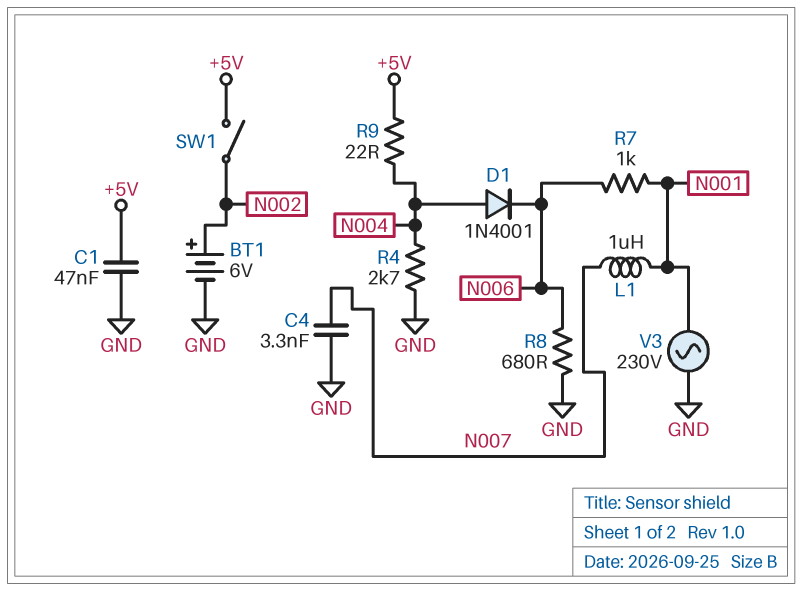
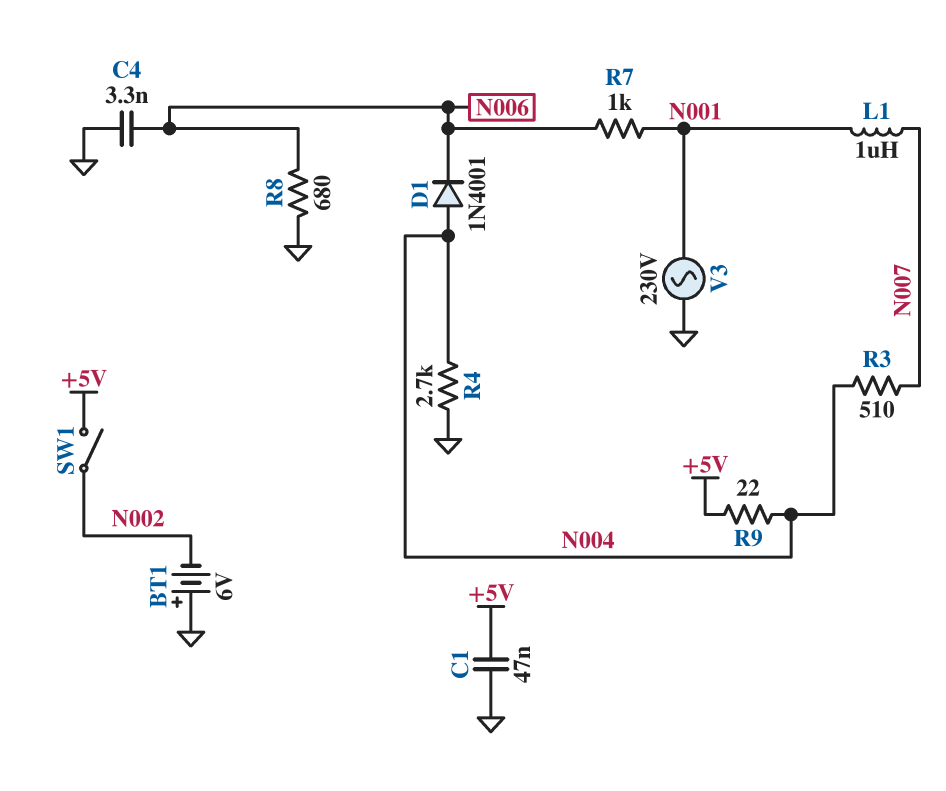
BT1: 6V (plus N002, minus GND) -> 6V (plus GND, minus N002)
C4: 3.3nF (GND, N007) -> 3.3nF (GND, N006)
R3: none -> 510 (N004, N007)

